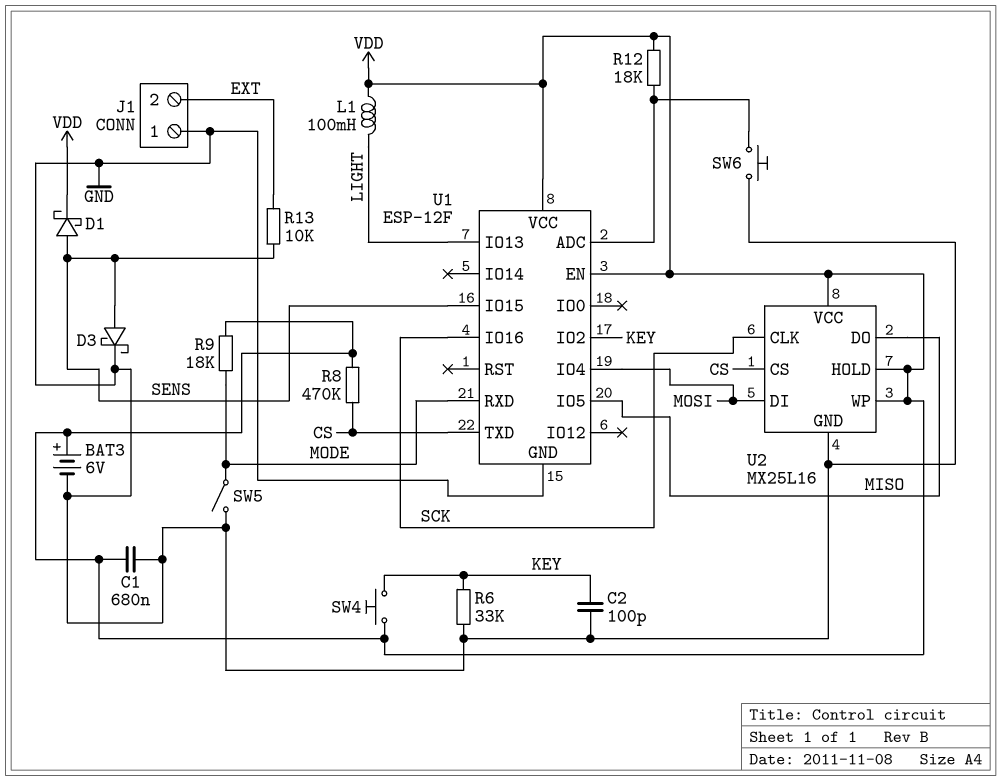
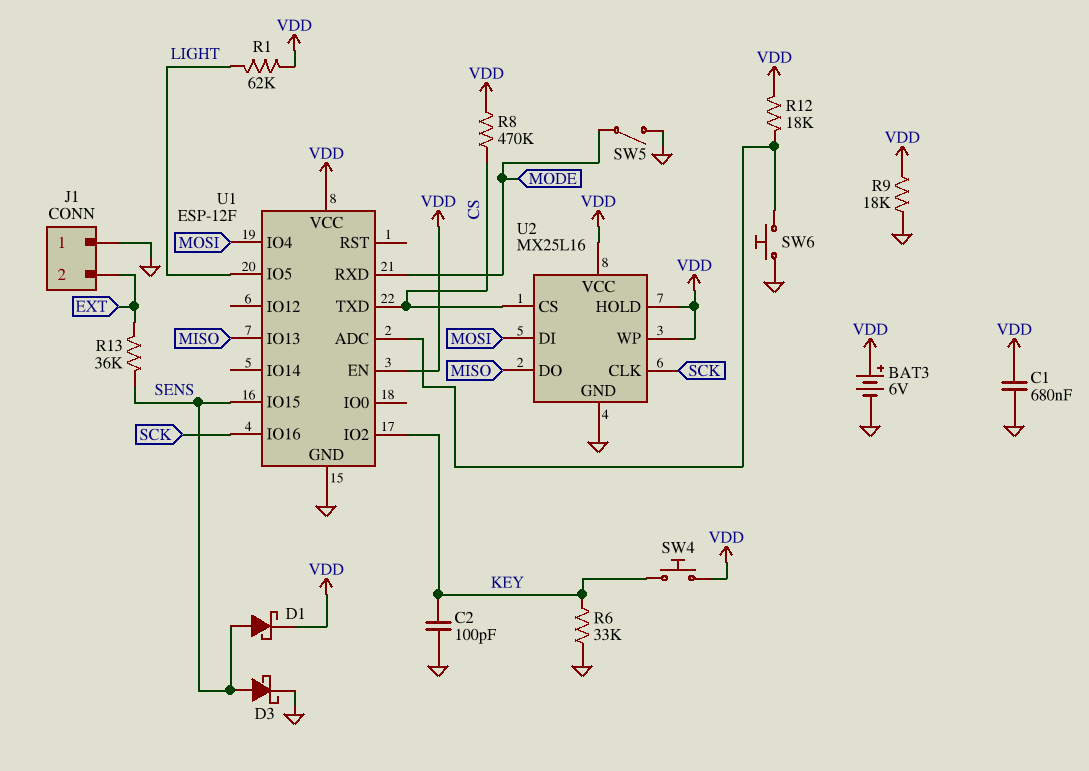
L1: 100mH (LIGHT, VDD) -> none
R1: none -> 62k (LIGHT, VDD)
R9: 18k (MODE, VDD) -> 18k (GND, VDD)
R13: 10k (EXT, SENS) -> 36k (EXT, SENS)
U1 pin IO5: MISO -> LIGHT
U1 pin IO13: LIGHT -> MISO

